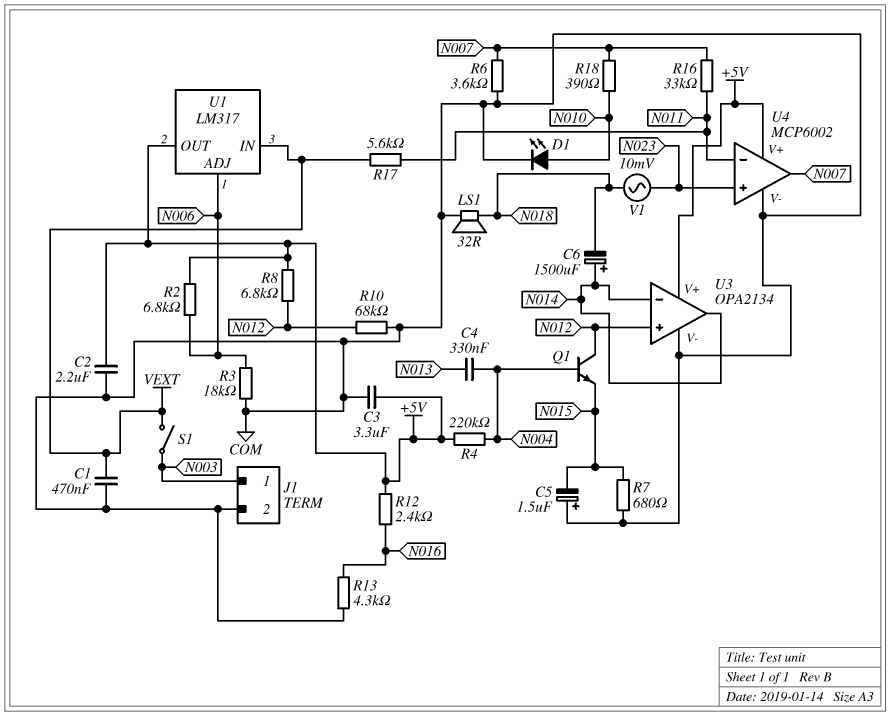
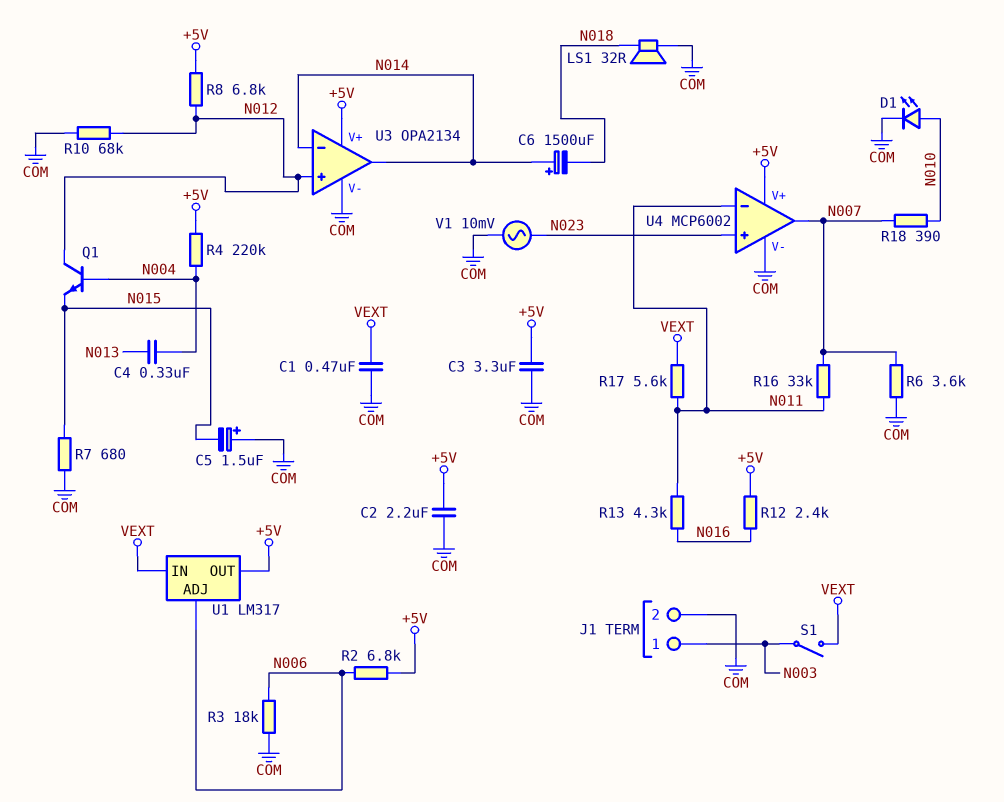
R13: 4.3k (COM, N016) -> 4.3k (N011, N016)
V1: AC 10mV (N018, N023) -> AC 10mV (COM, N023)

